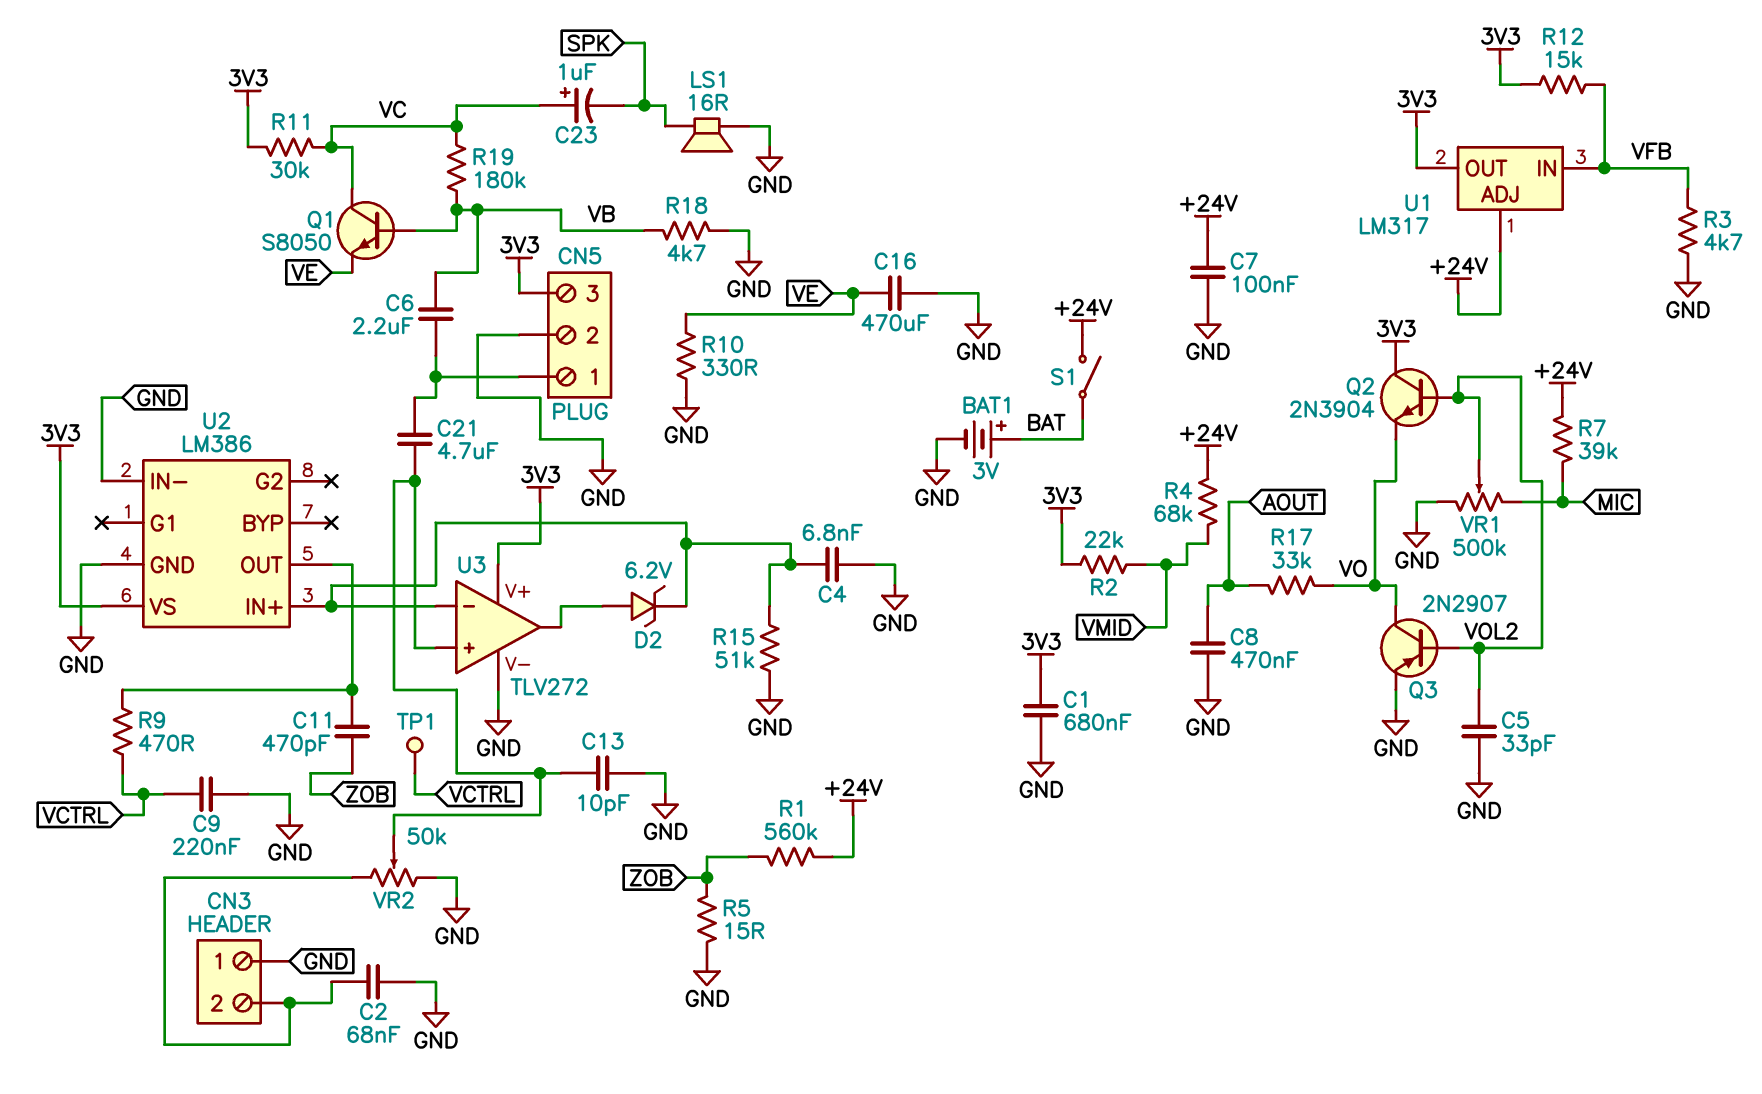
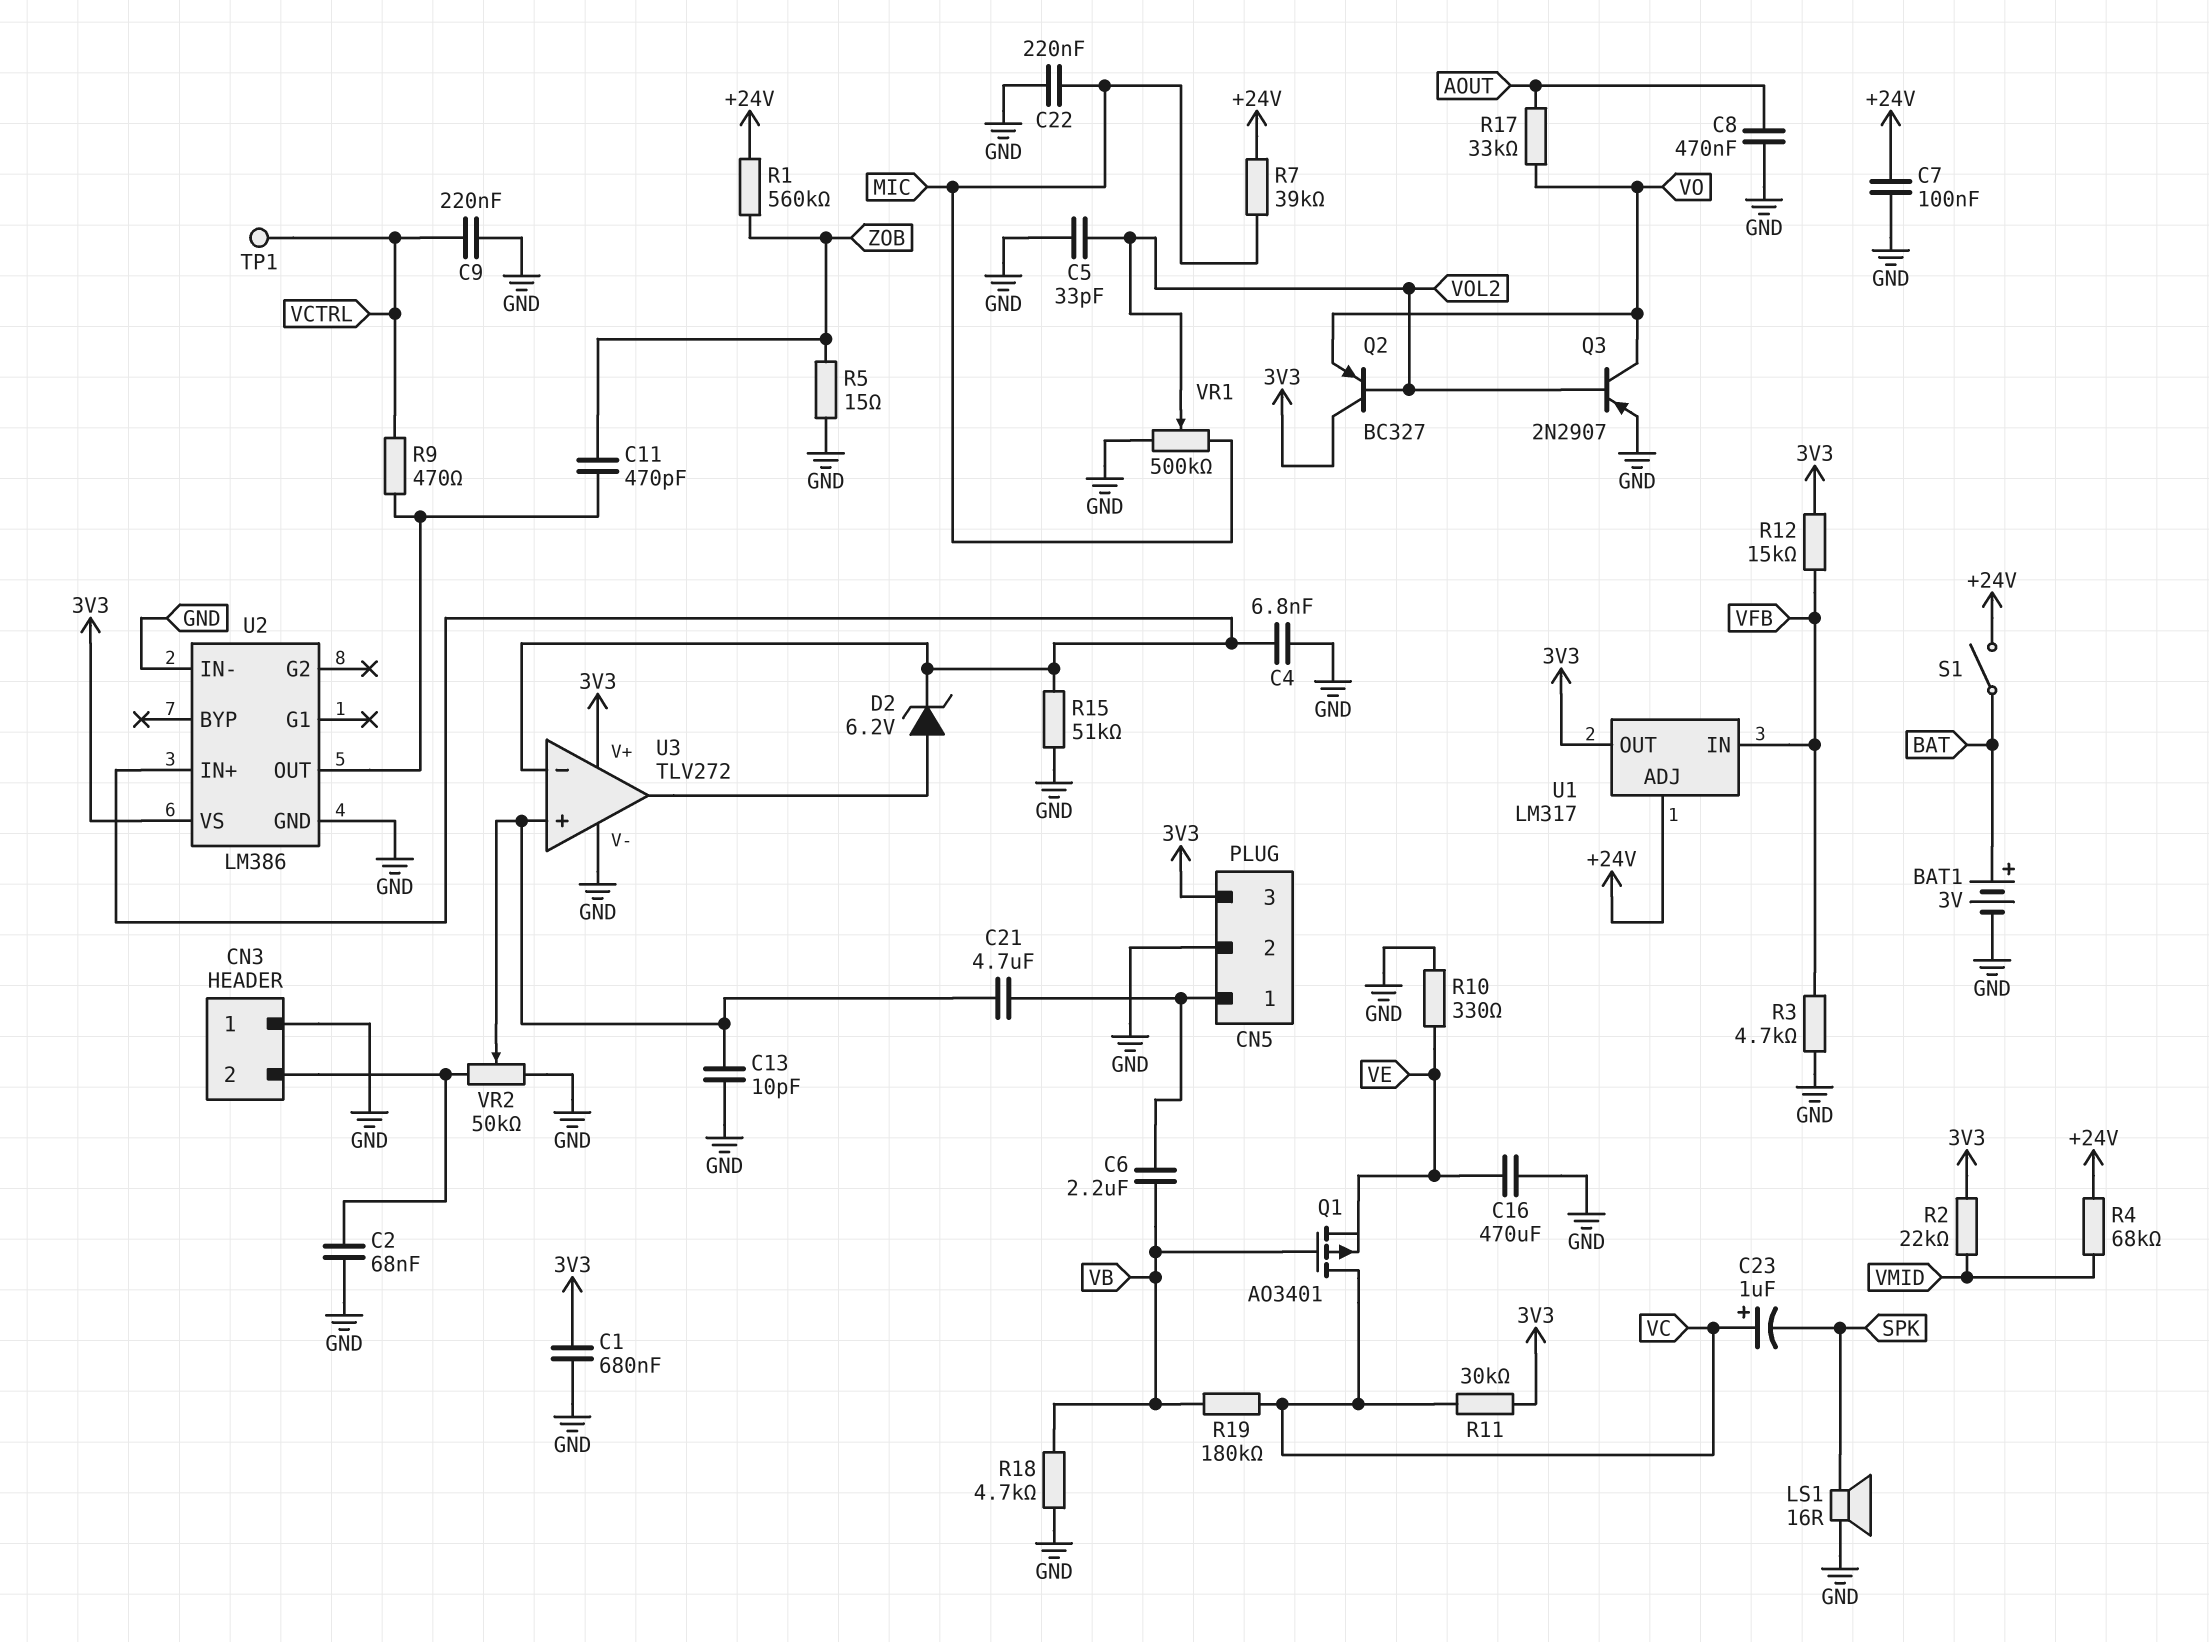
C22: none -> 220nF (GND, MIC)
Q1: NPN S8050 (B VB, C VC, E VE) -> PMOS AO3401 (G VB, D VC, S VE)
Q2: NPN 2N3904 (B VOL2, C 3V3, E VO) -> PNP BC327 (B VOL2, C 3V3, E VO)

